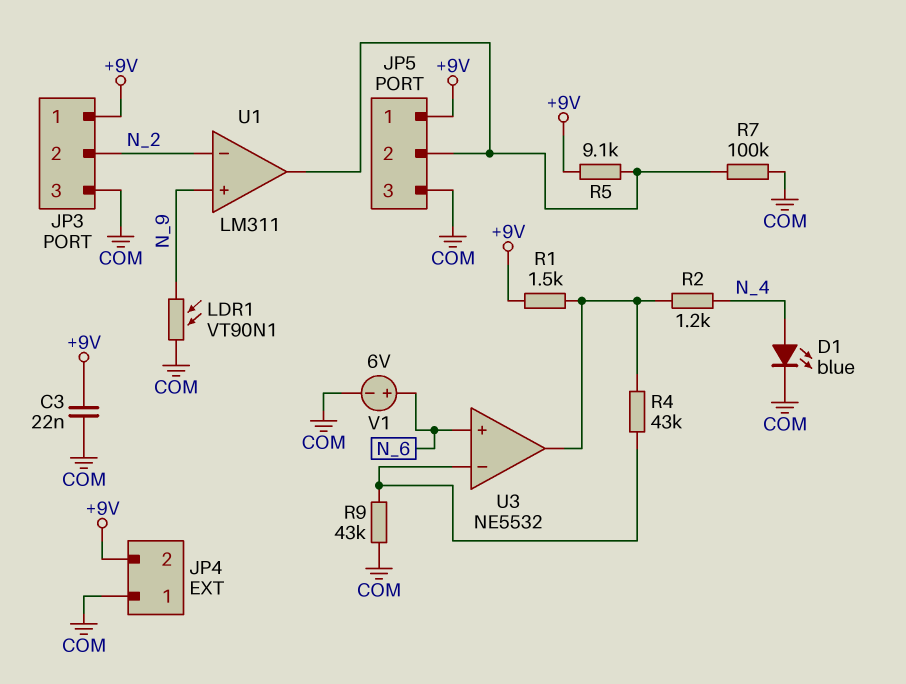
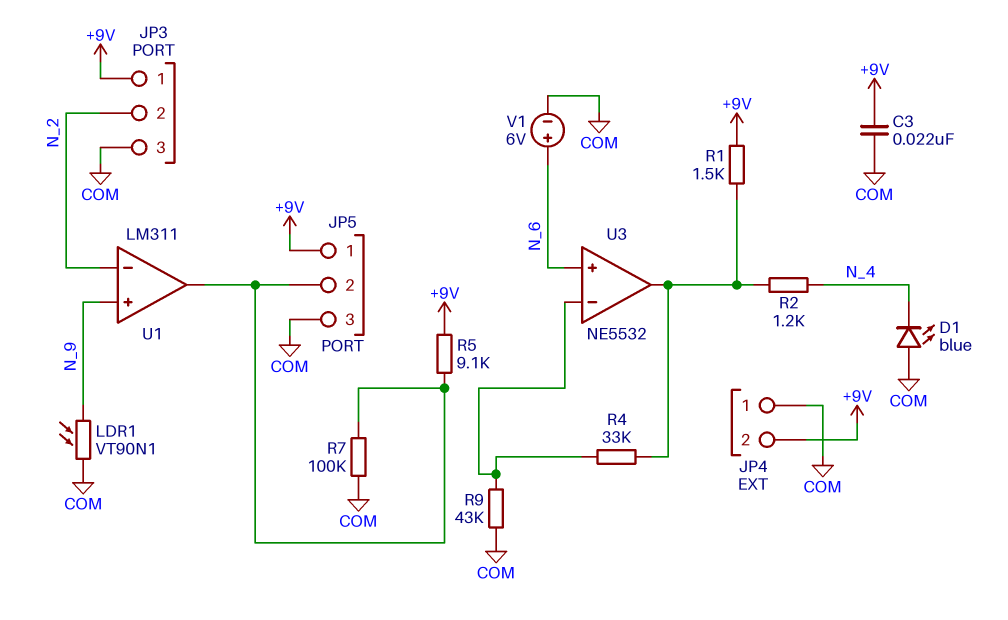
D1: LED blue (A N_4, K COM) -> LED blue (A COM, K N_4)
R4: 43k (U3/in-, U3/out) -> 33k (U3/in-, U3/out)

